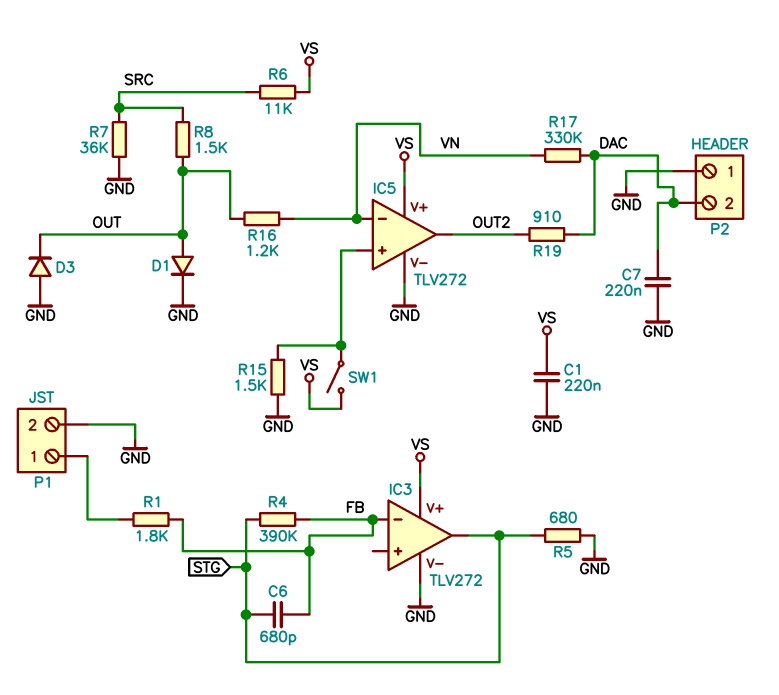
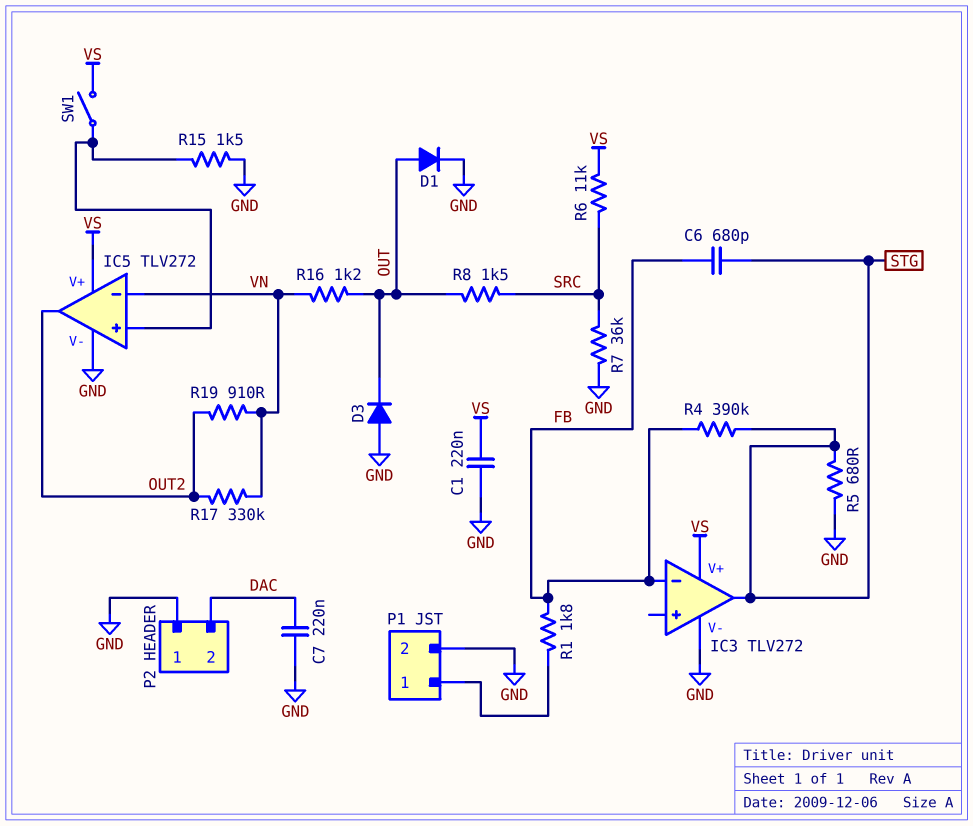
R17: 330k (DAC, VN) -> 330k (OUT2, VN)
R19: 910 (DAC, OUT2) -> 910 (OUT2, VN)

